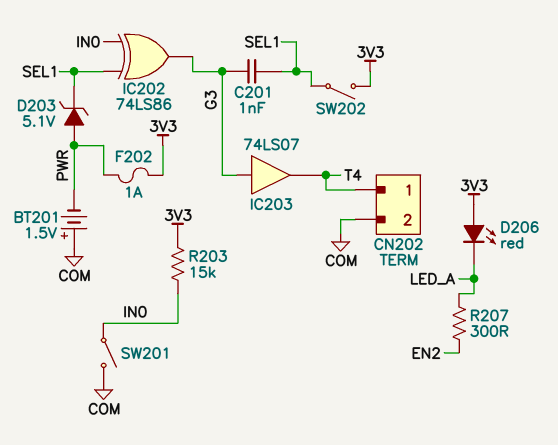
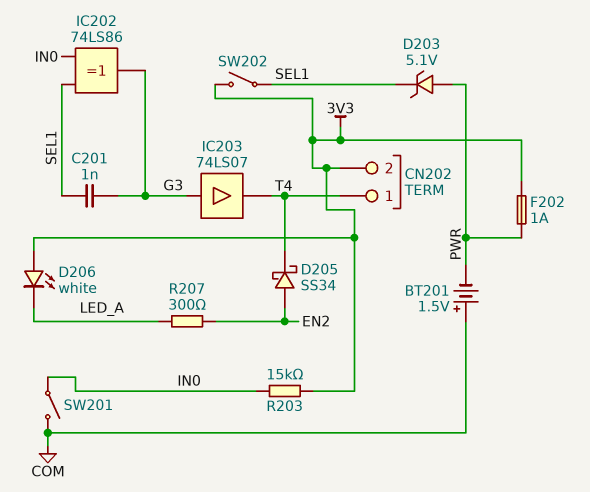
CN202 pin 2: COM -> 3V3
D205: none -> schottky SS34 (A EN2, K T4)
D206: LED red (A 3V3, K LED_A) -> LED white (A 3V3, K LED_A)

